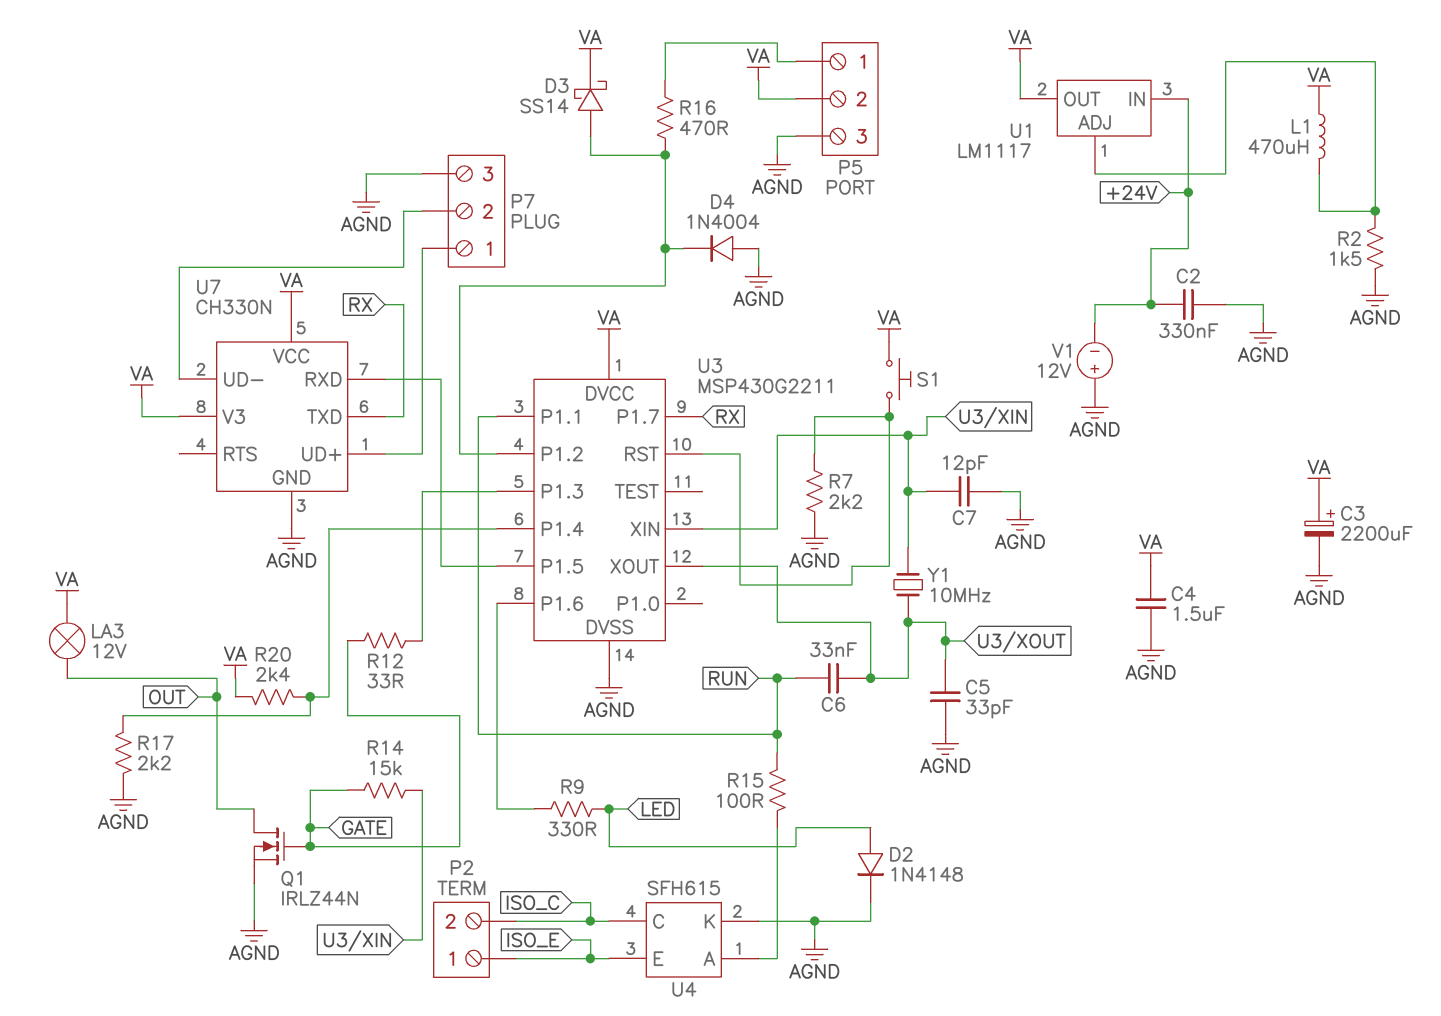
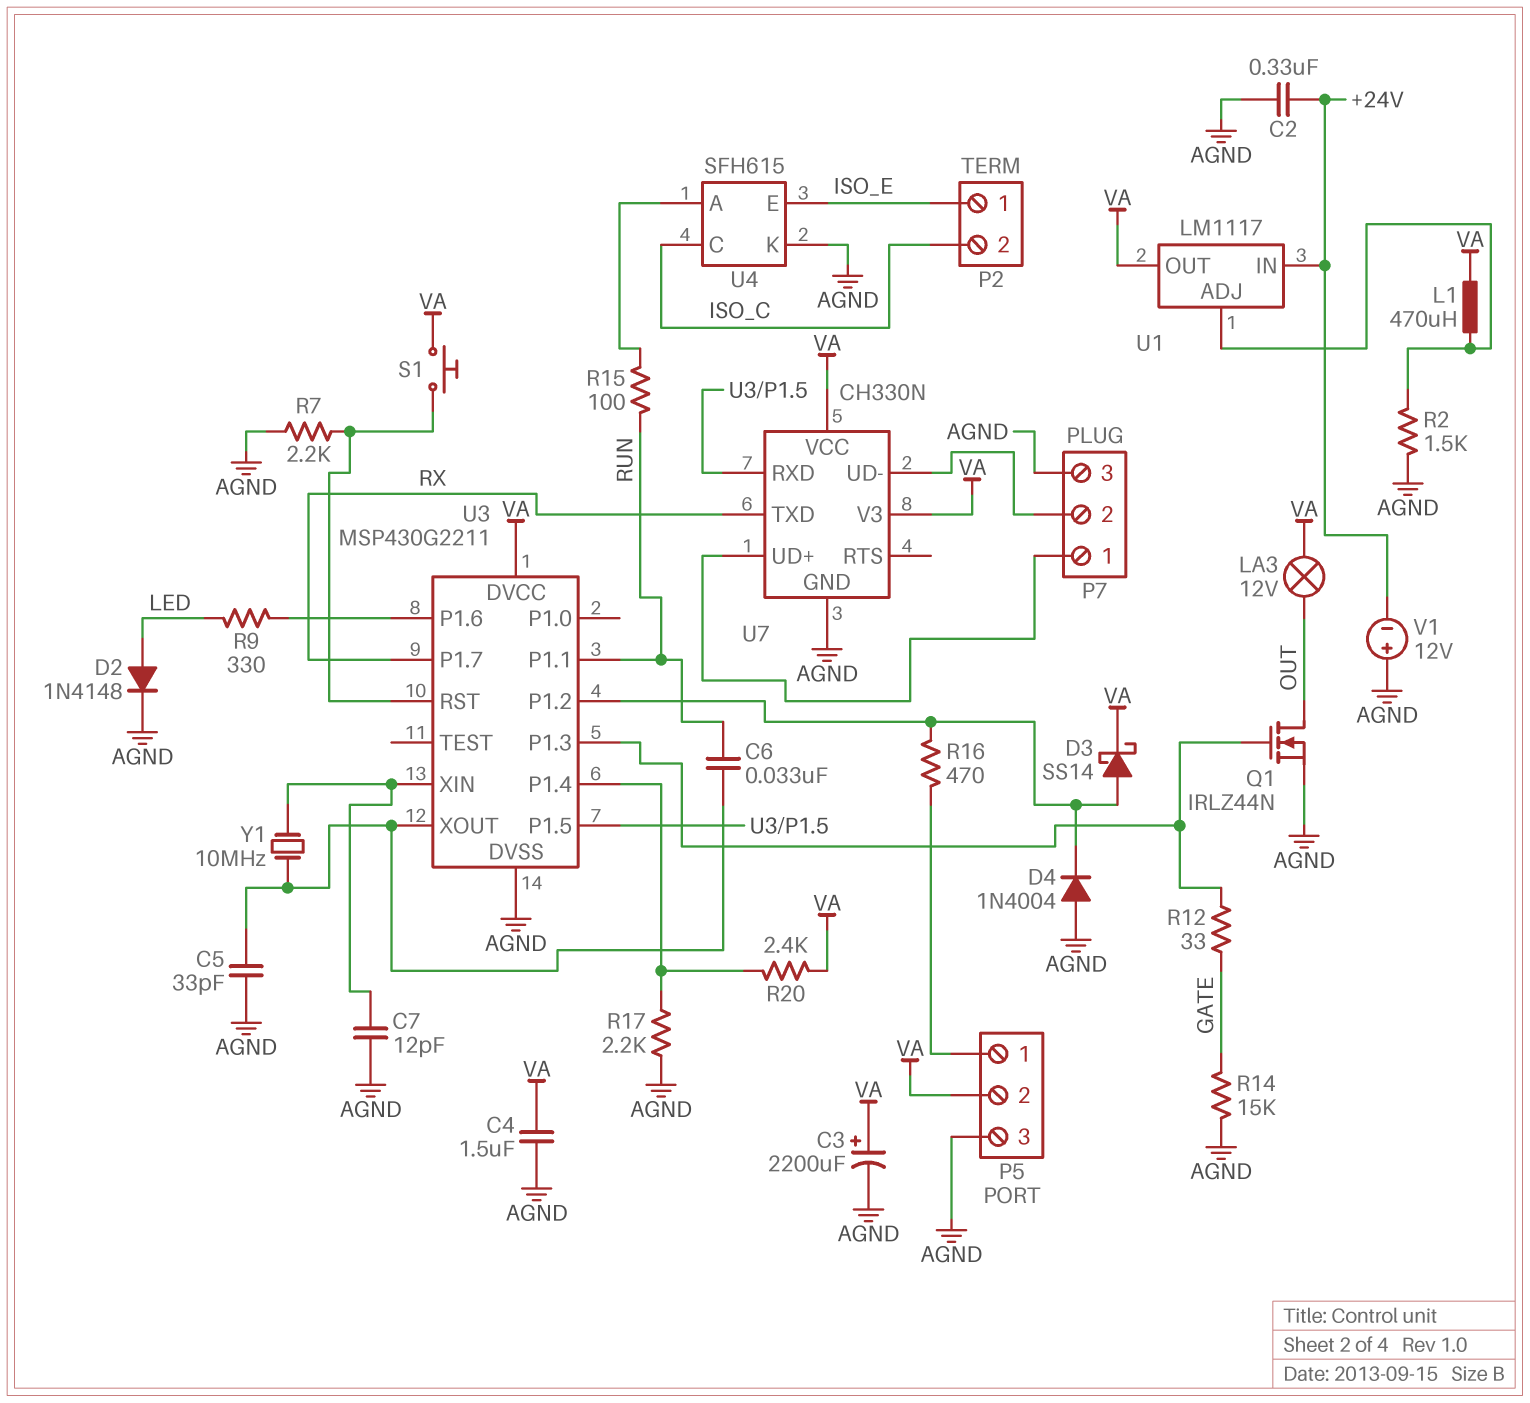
Q1: NMOS IRLZ44N (G GATE, D OUT, S AGND) -> NMOS IRLZ44N (G U3/P1.3, D OUT, S AGND)
R14: 15k (GATE, U3/XIN) -> 15k (AGND, GATE)

